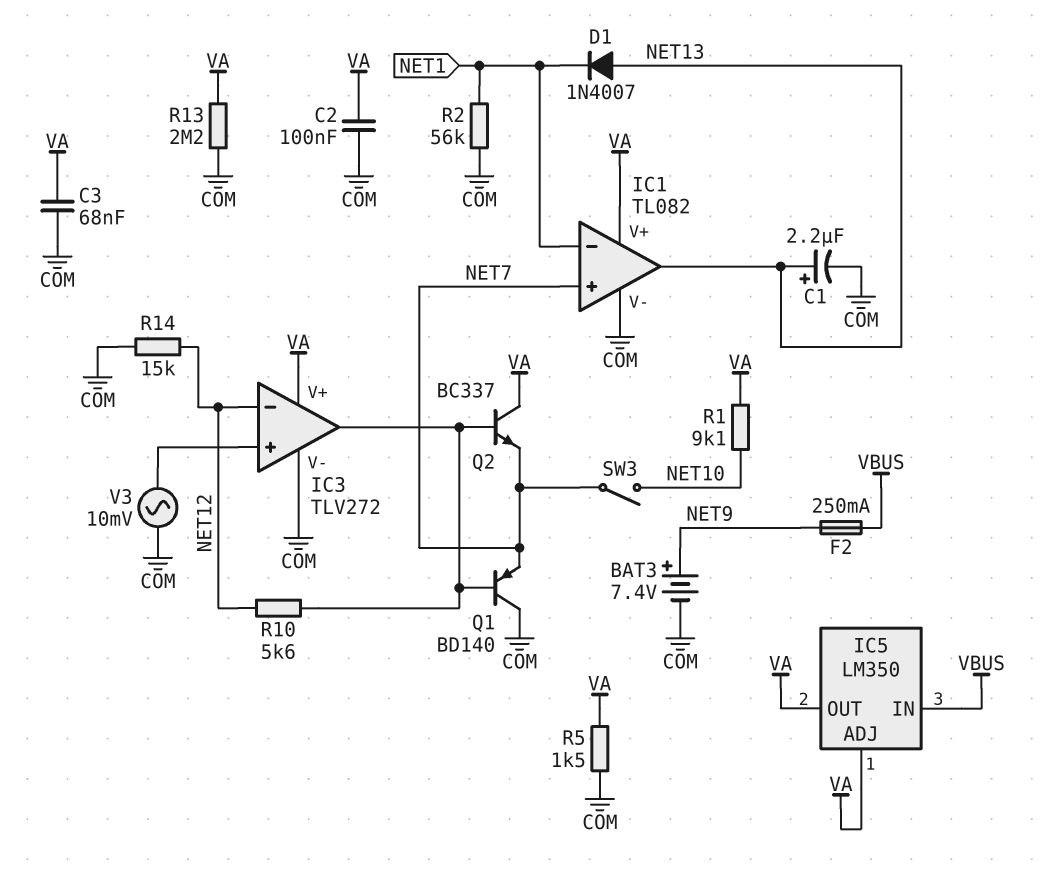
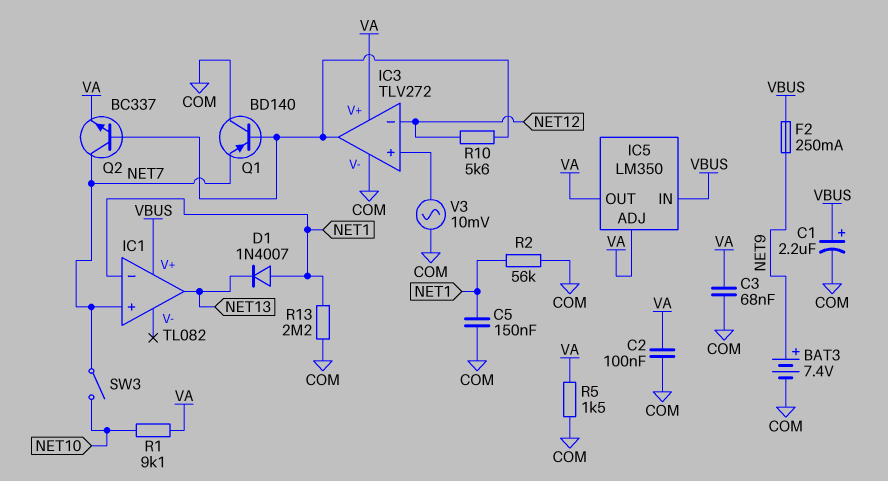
C1: 2.2uF (plus NET13, minus COM) -> 2.2uF (plus VBUS, minus COM)
C5: none -> 150nF (COM, NET1)
D1: diode 1N4007 (A NET13, K NET1) -> diode 1N4007 (A NET1, K NET13)
IC1 pin V+: VA -> VBUS
IC1 pin V-: COM -> none
Q2: NPN BC337 (B IC3/out, C VA, E NET7) -> NPN BC337 (B IC3/out, C NET7, E VA)
R13: 2.2M (COM, VA) -> 2.2M (COM, NET1)
R14: 15k (COM, NET12) -> none

